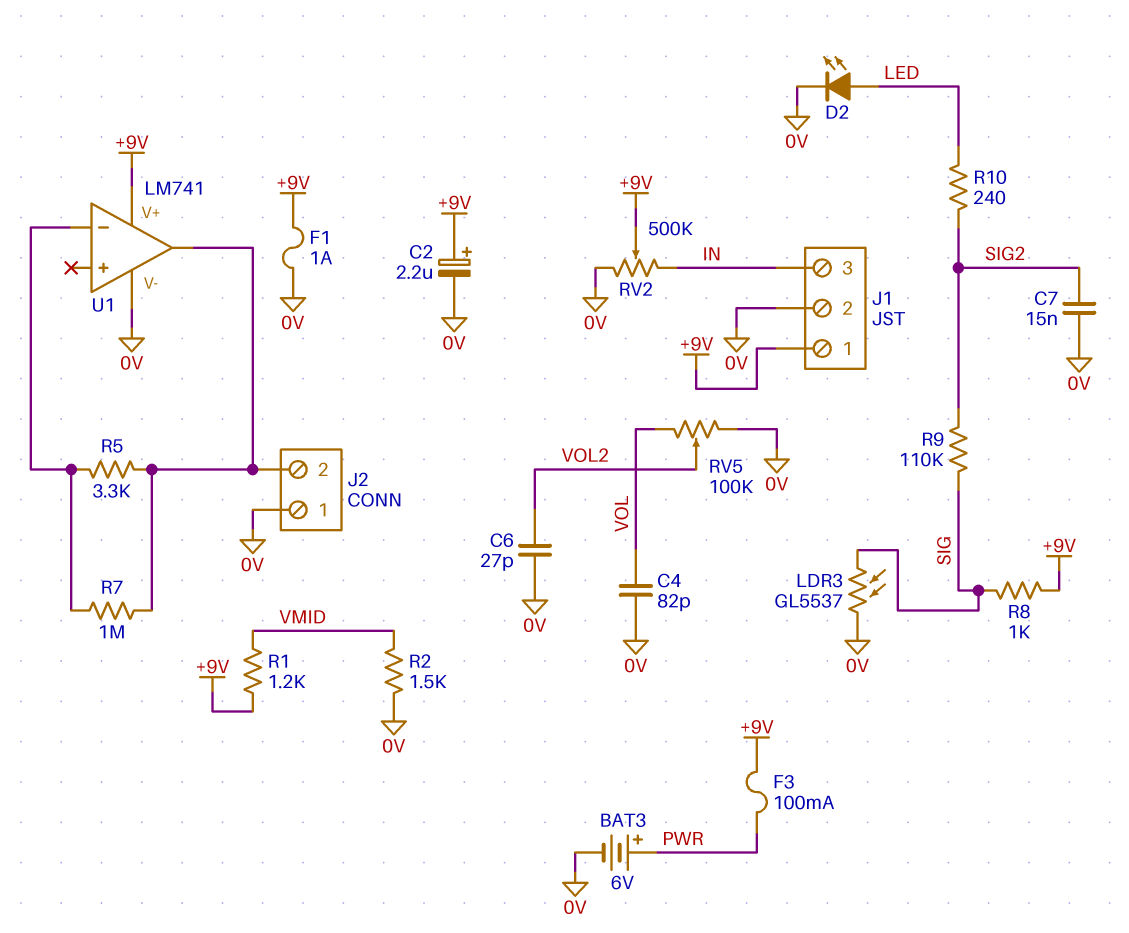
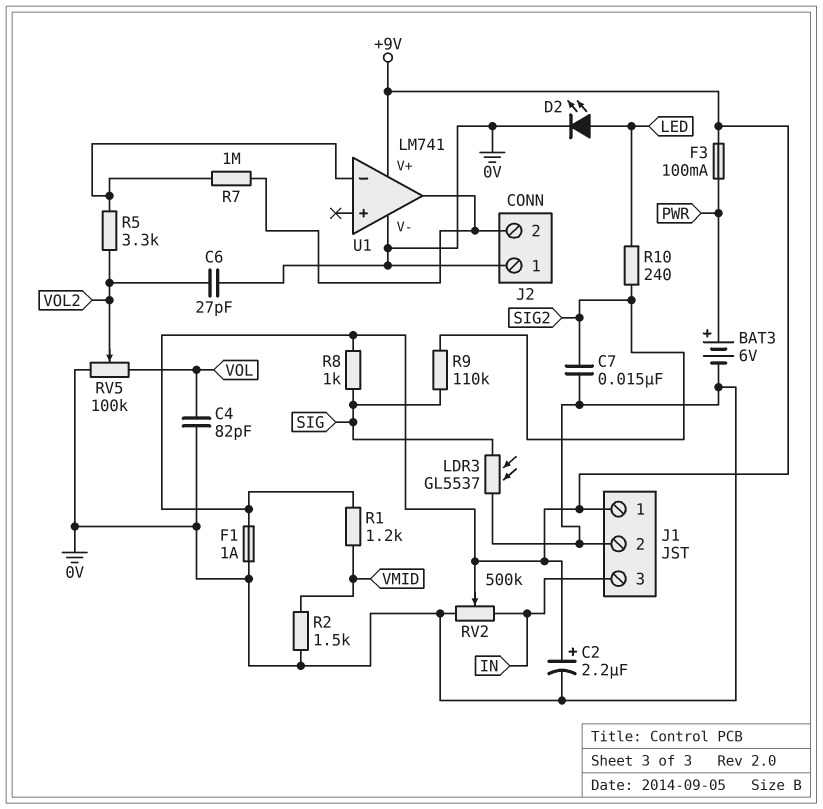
R5: 3.3k (J2/2, U1/in-) -> 3.3k (U1/in-, VOL2)

